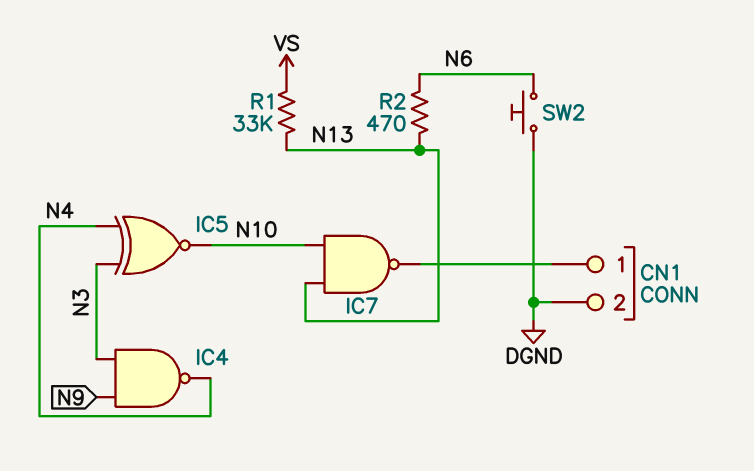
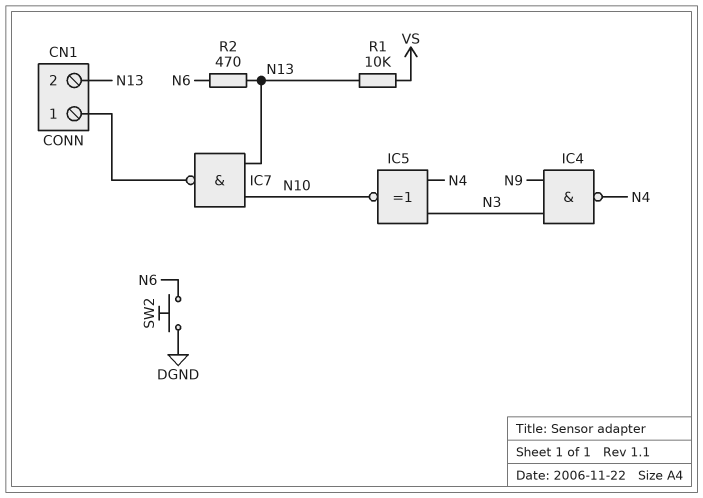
CN1 pin 2: DGND -> N13
R1: 33k (N13, VS) -> 10k (N13, VS)

